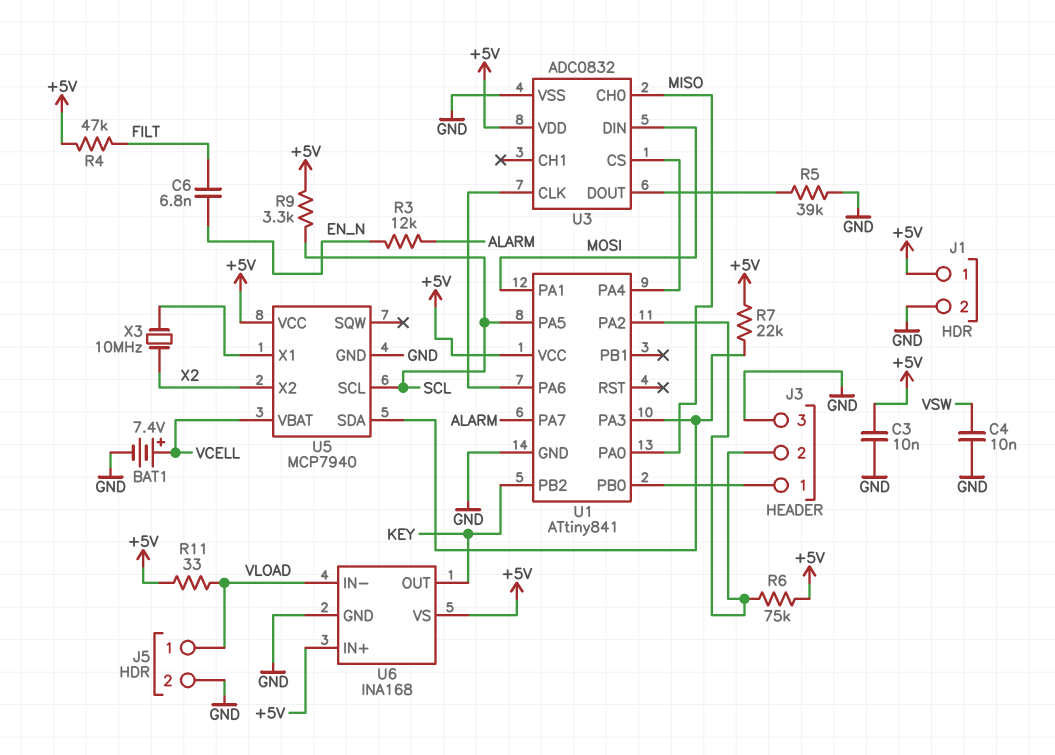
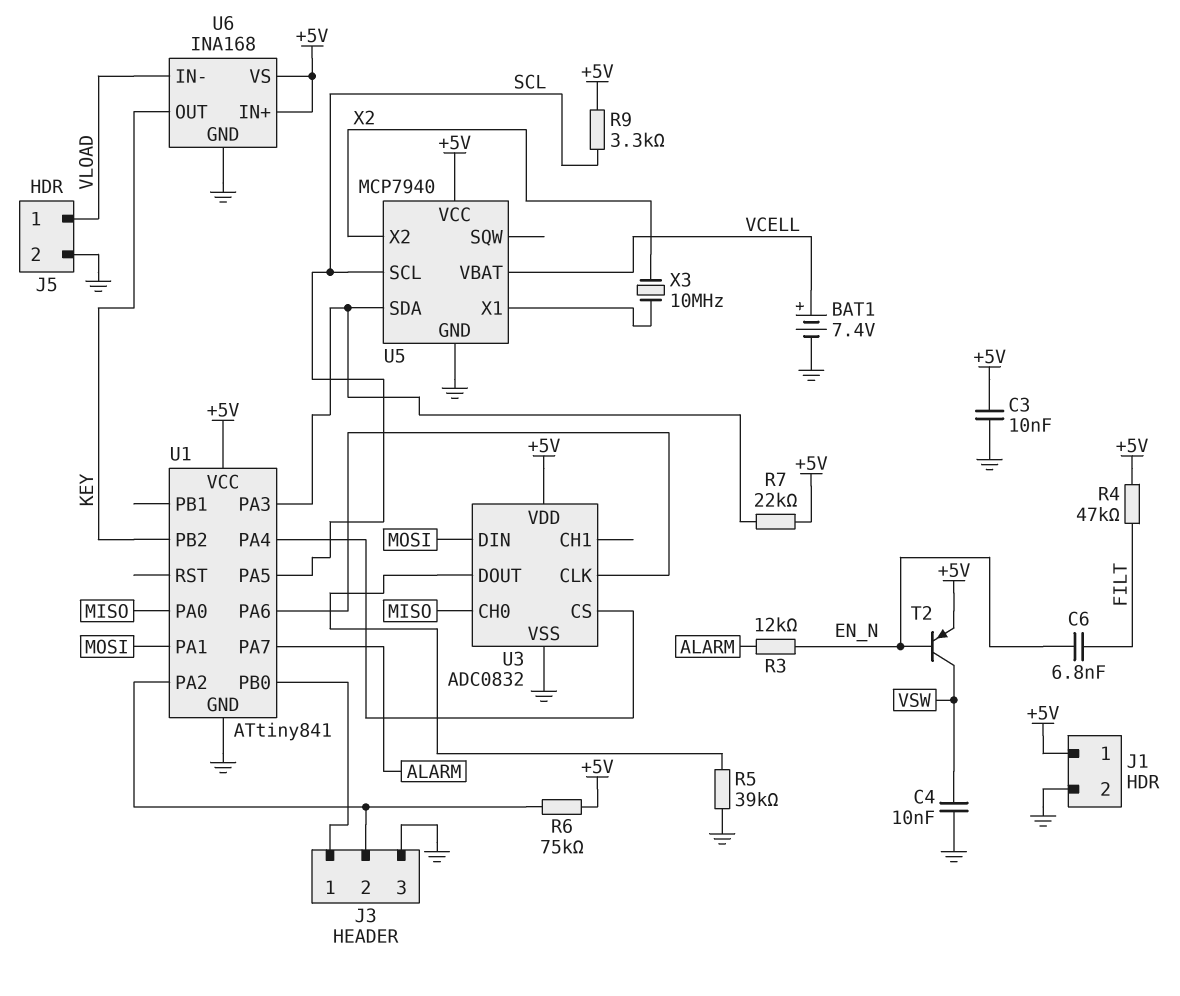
R11: 33 (+5V, VLOAD) -> none
T2: none -> PNP (B EN_N, C VSW, E +5V)

